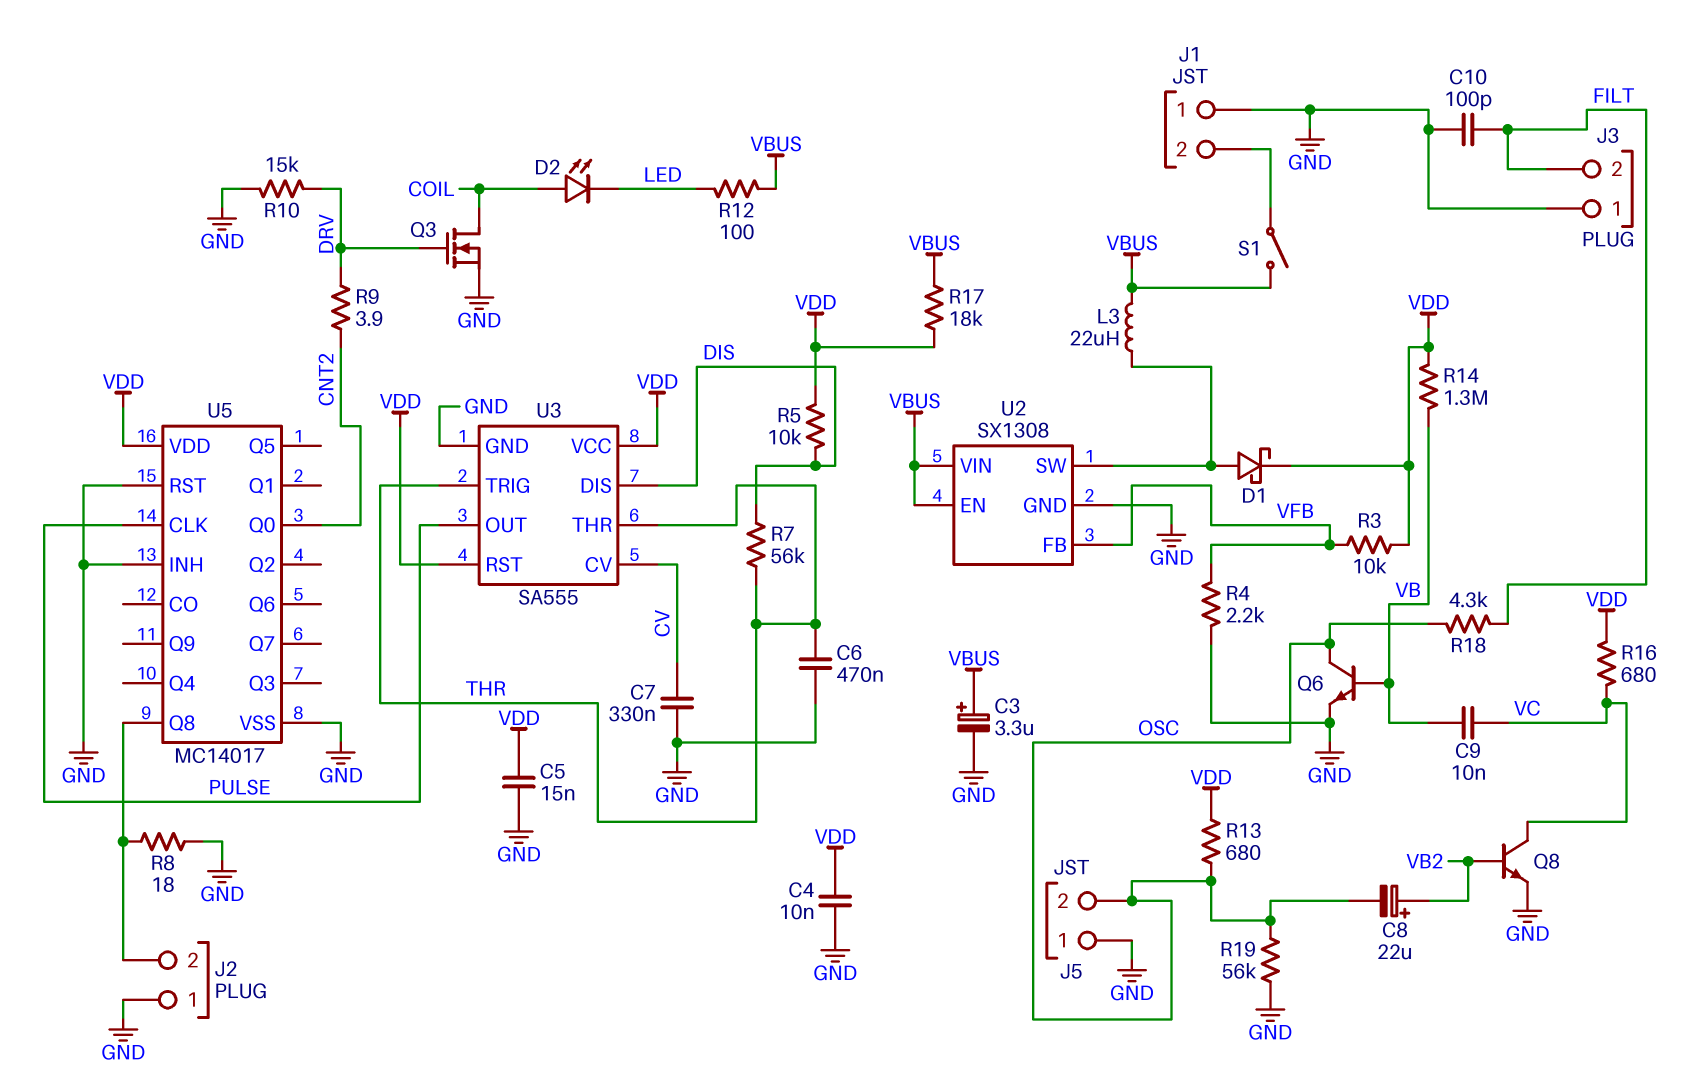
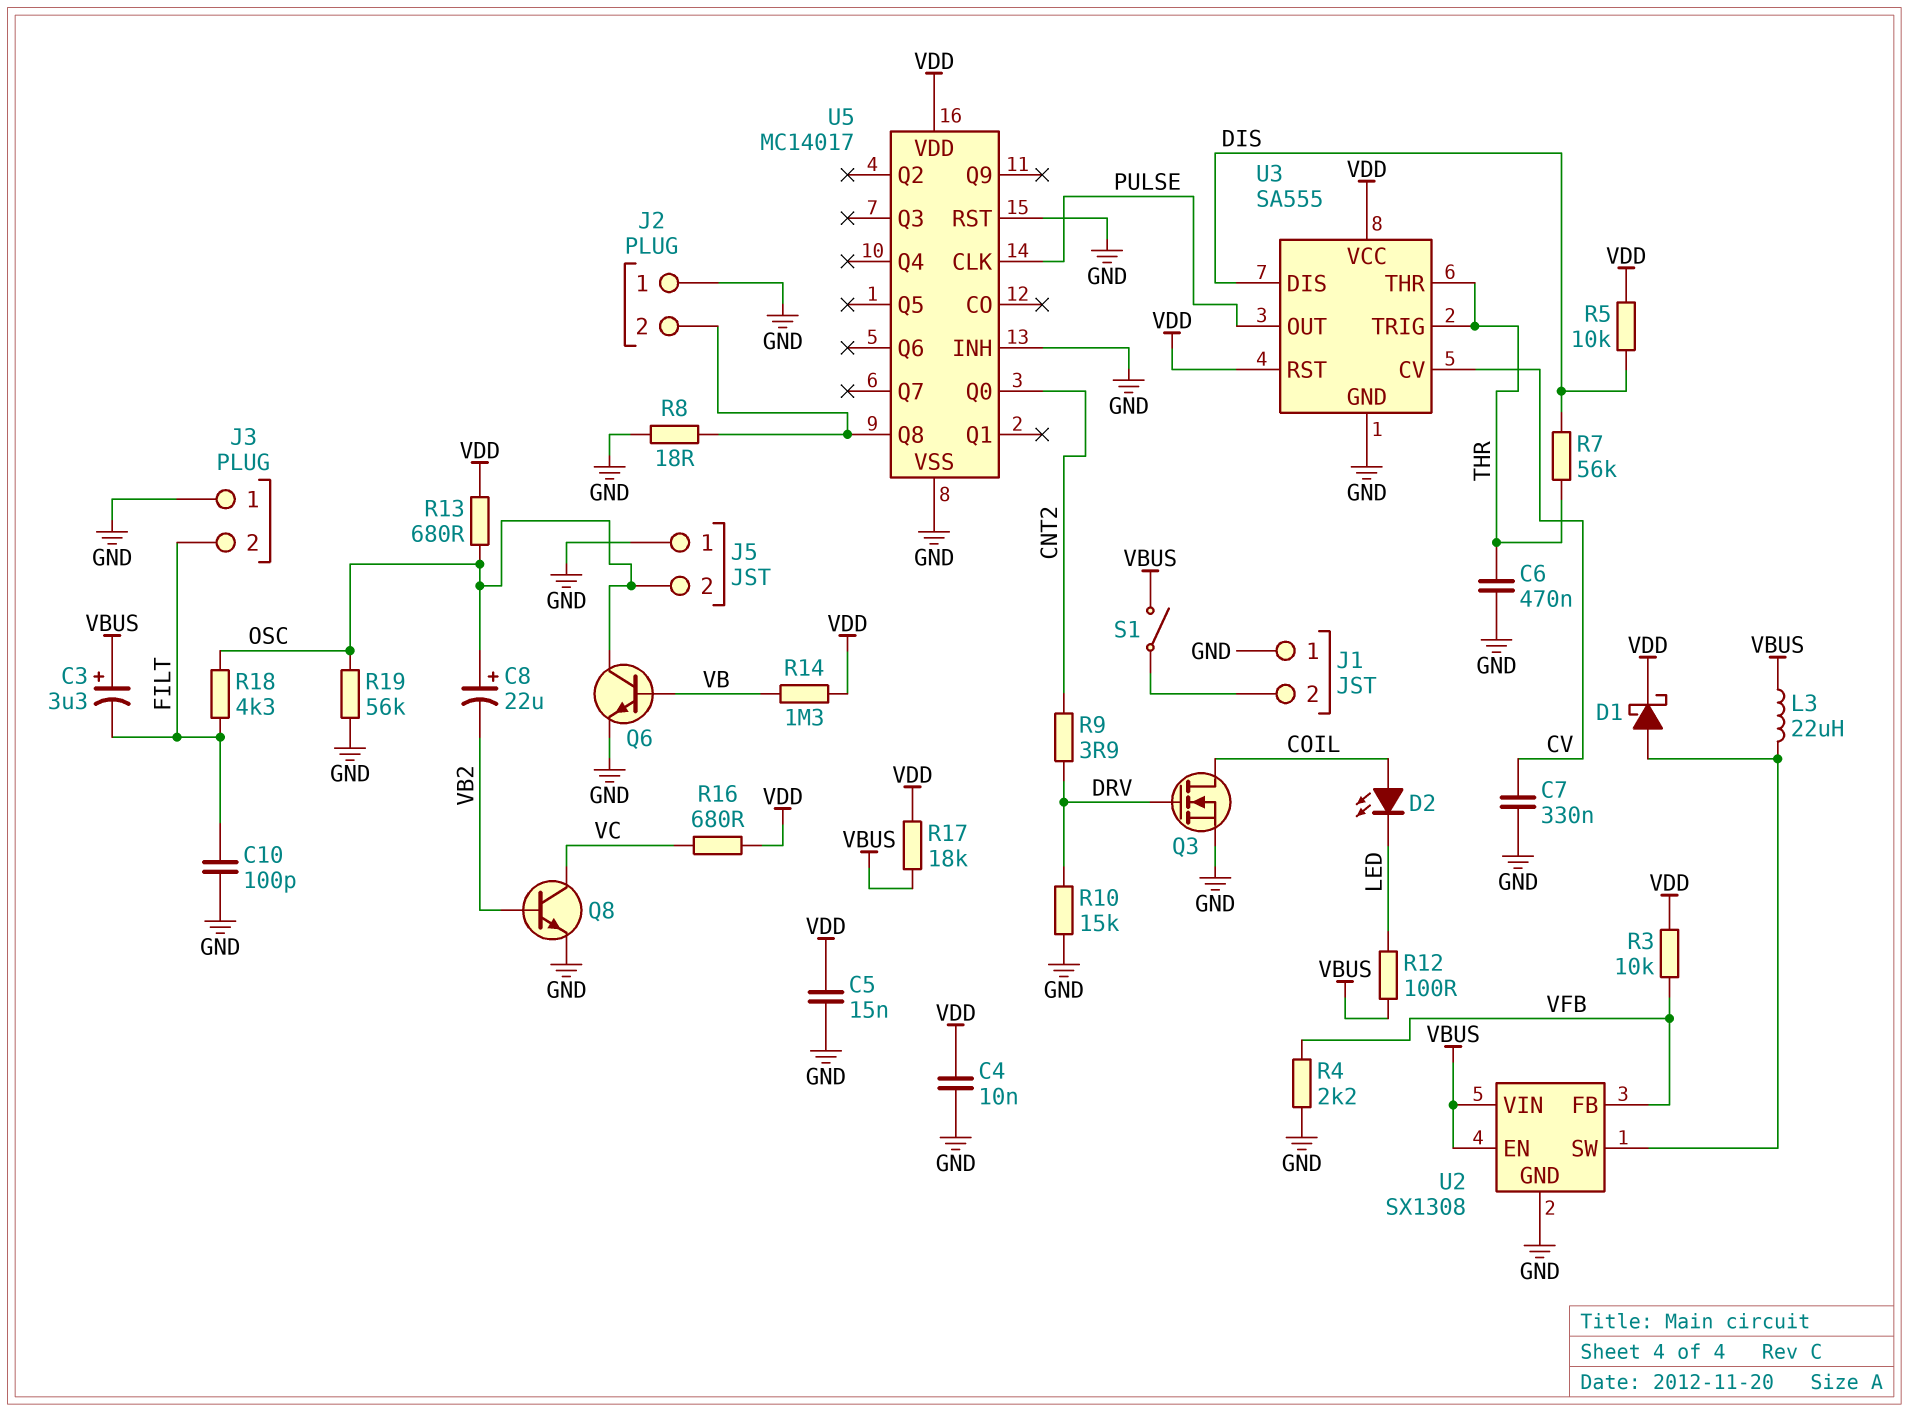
C3: 3.3uF (plus VBUS, minus GND) -> 3.3uF (plus VBUS, minus FILT)
C8: 22uF (plus VB2, minus OSC) -> 22uF (plus OSC, minus VB2)
C9: 10nF (VB, VC) -> none

